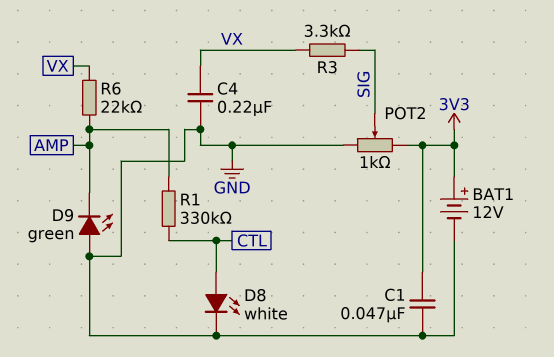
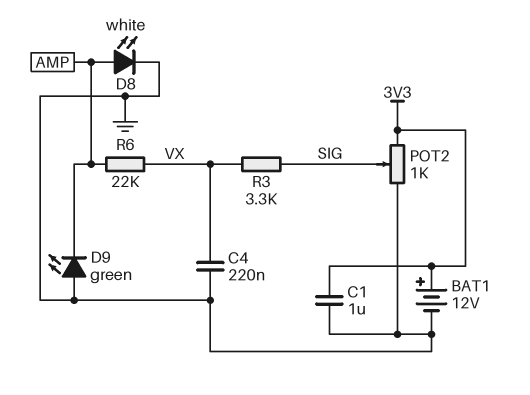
C1: 47nF (3V3, GND) -> 1uF (3V3, GND)
D8: LED white (A CTL, K GND) -> LED white (A AMP, K GND)
R1: 330k (AMP, CTL) -> none

